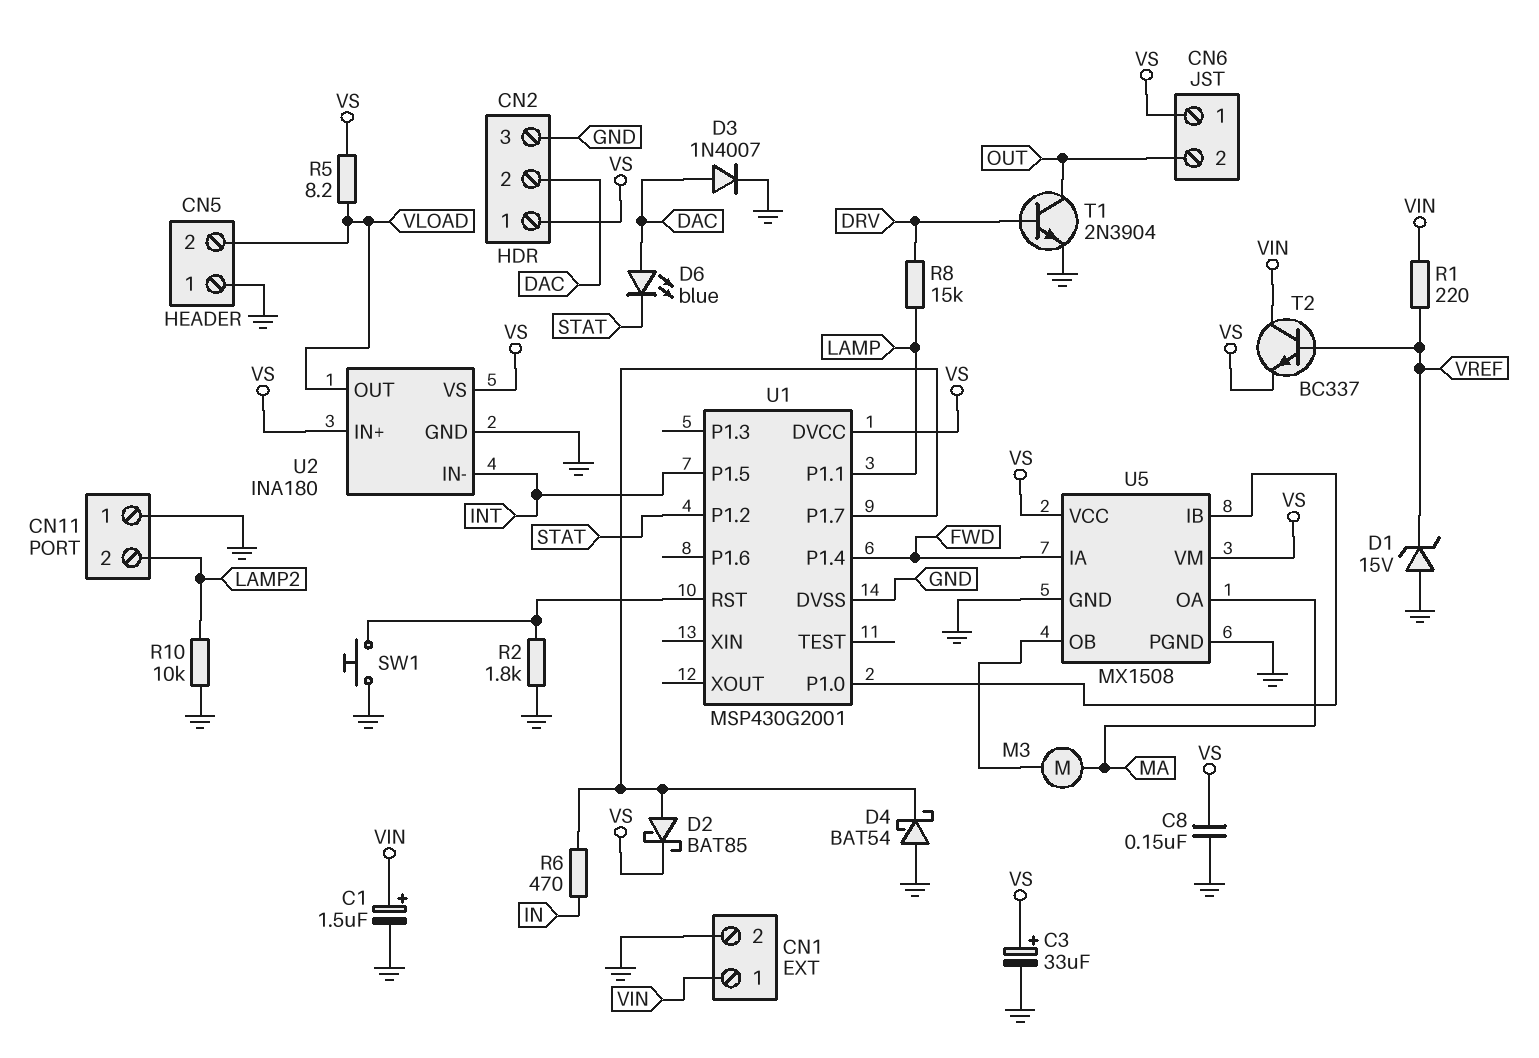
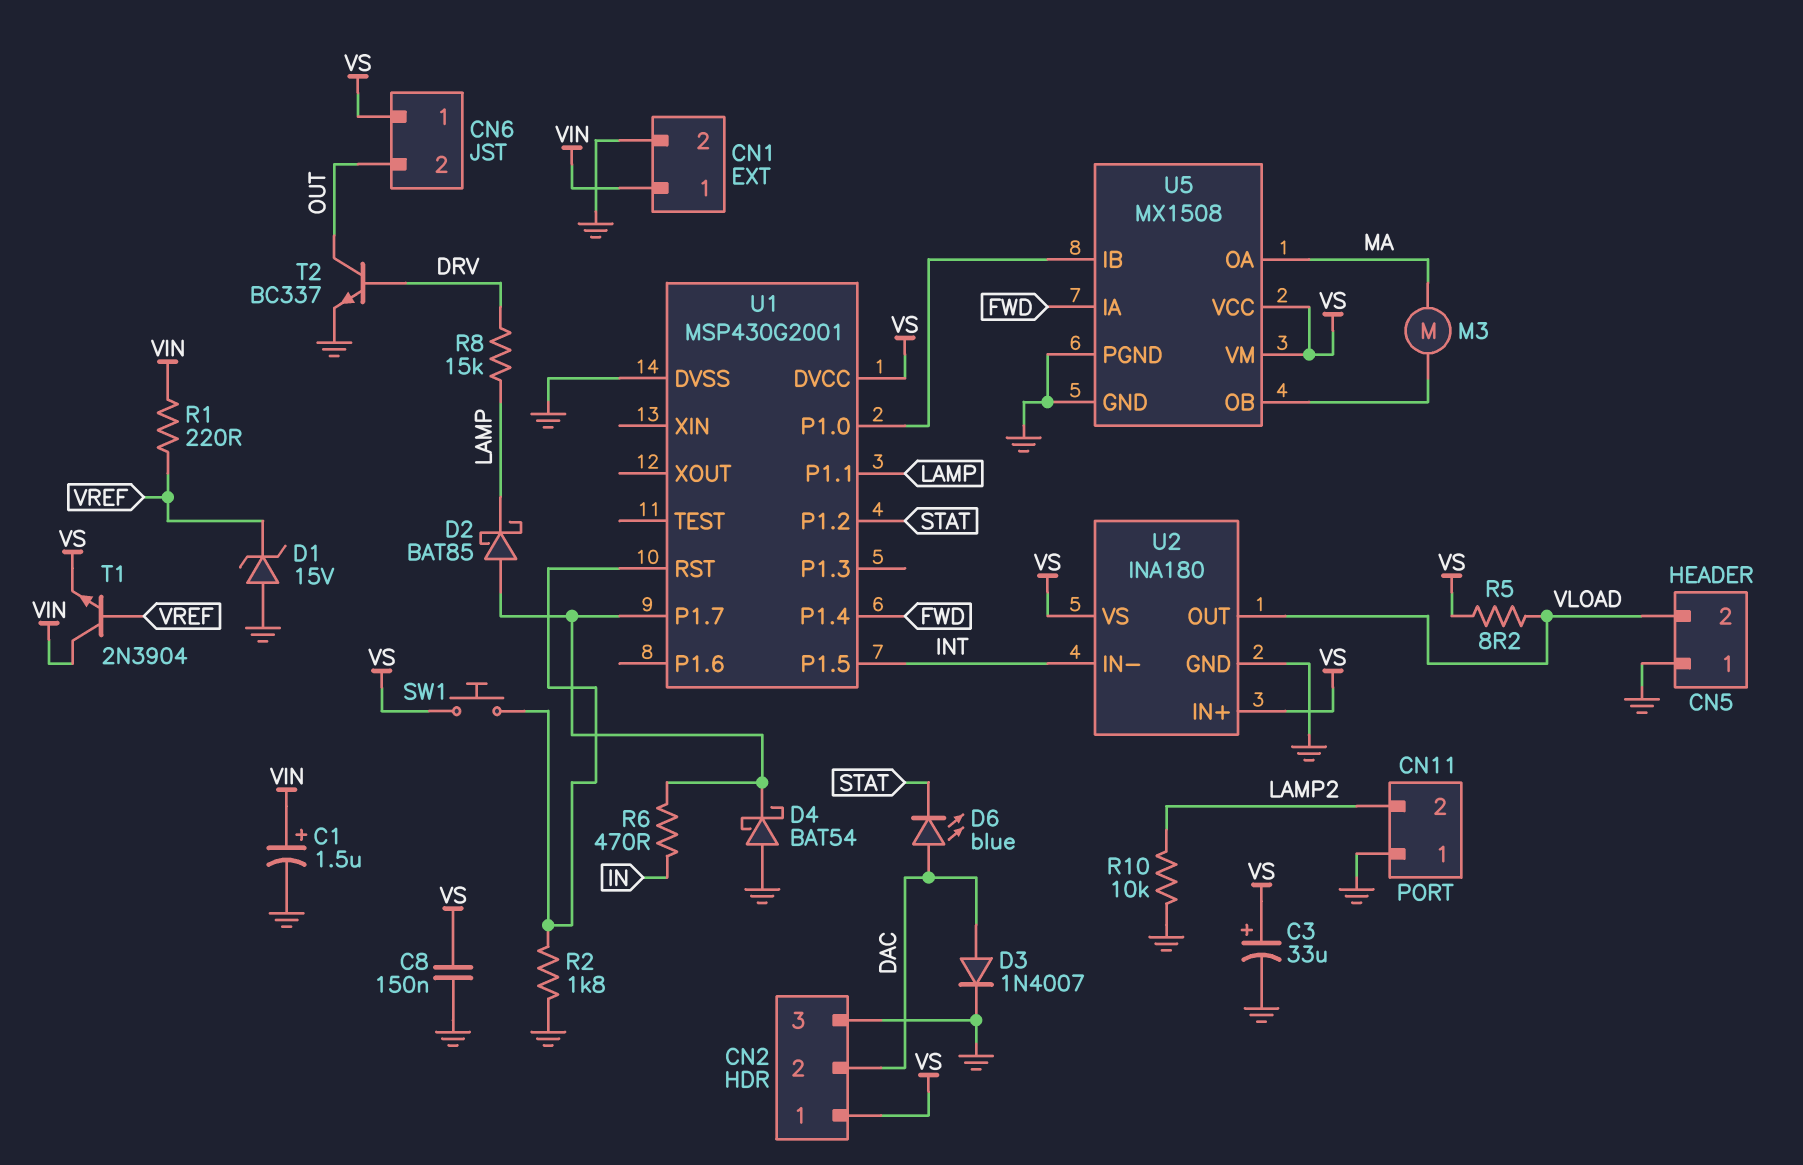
D2: schottky BAT85 (A U1/P1.7, K VS) -> schottky BAT85 (A U1/P1.7, K LAMP)
SW1: button (GND, U1/RST) -> button (U1/RST, VS)
T1: NPN 2N3904 (B DRV, C OUT, E GND) -> NPN 2N3904 (B VREF, C VIN, E VS)
T2: NPN BC337 (B VREF, C VIN, E VS) -> NPN BC337 (B DRV, C OUT, E GND)

